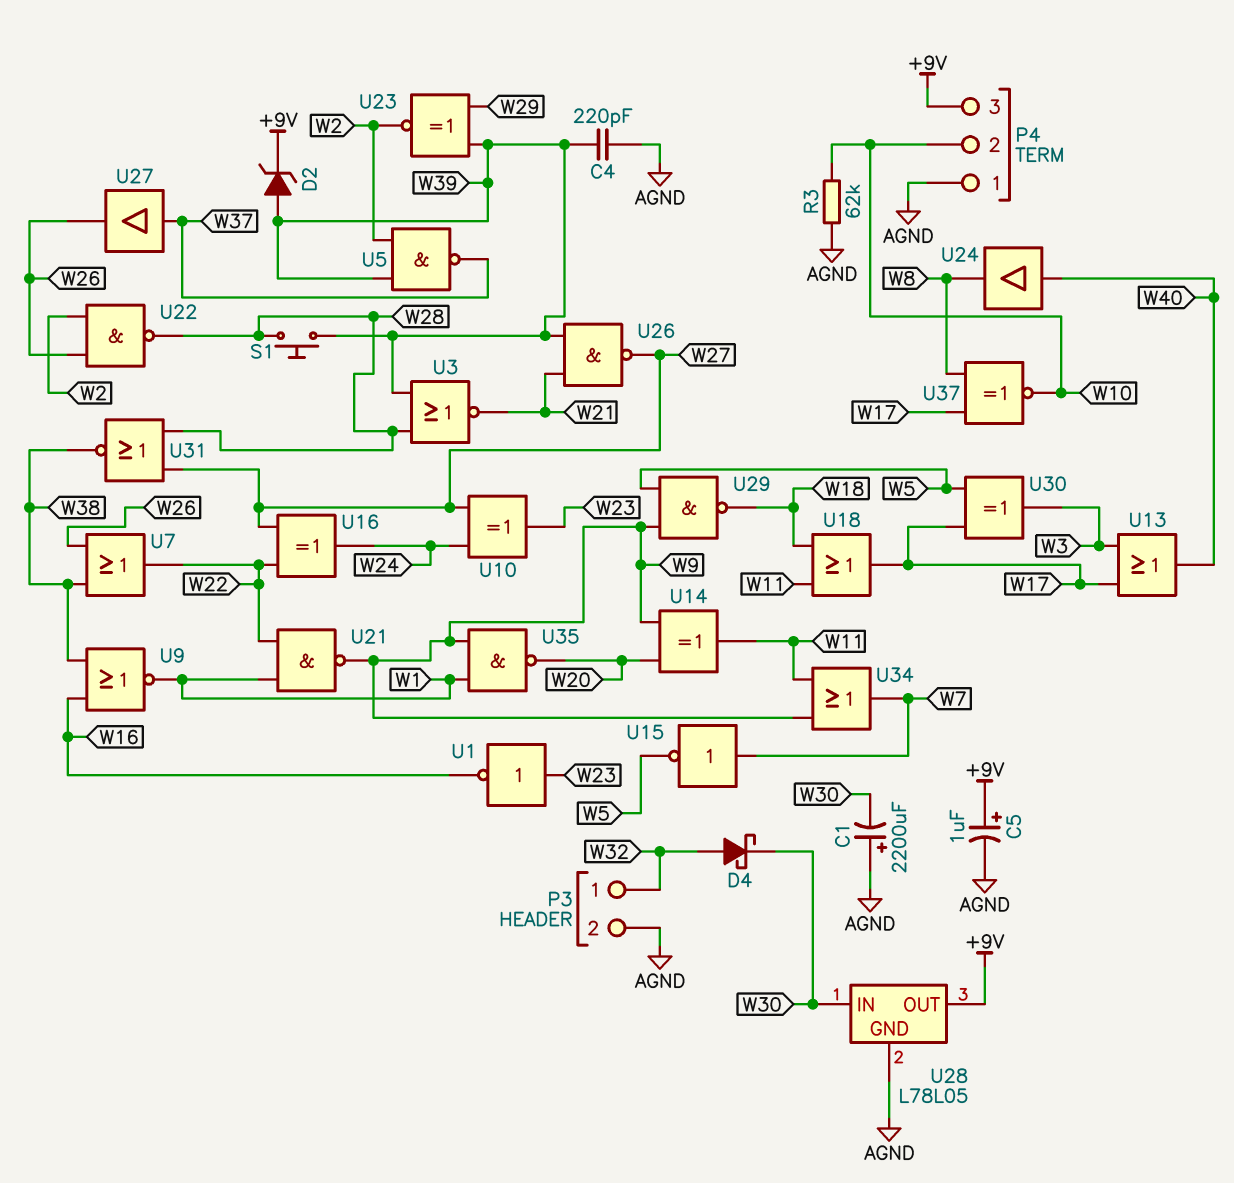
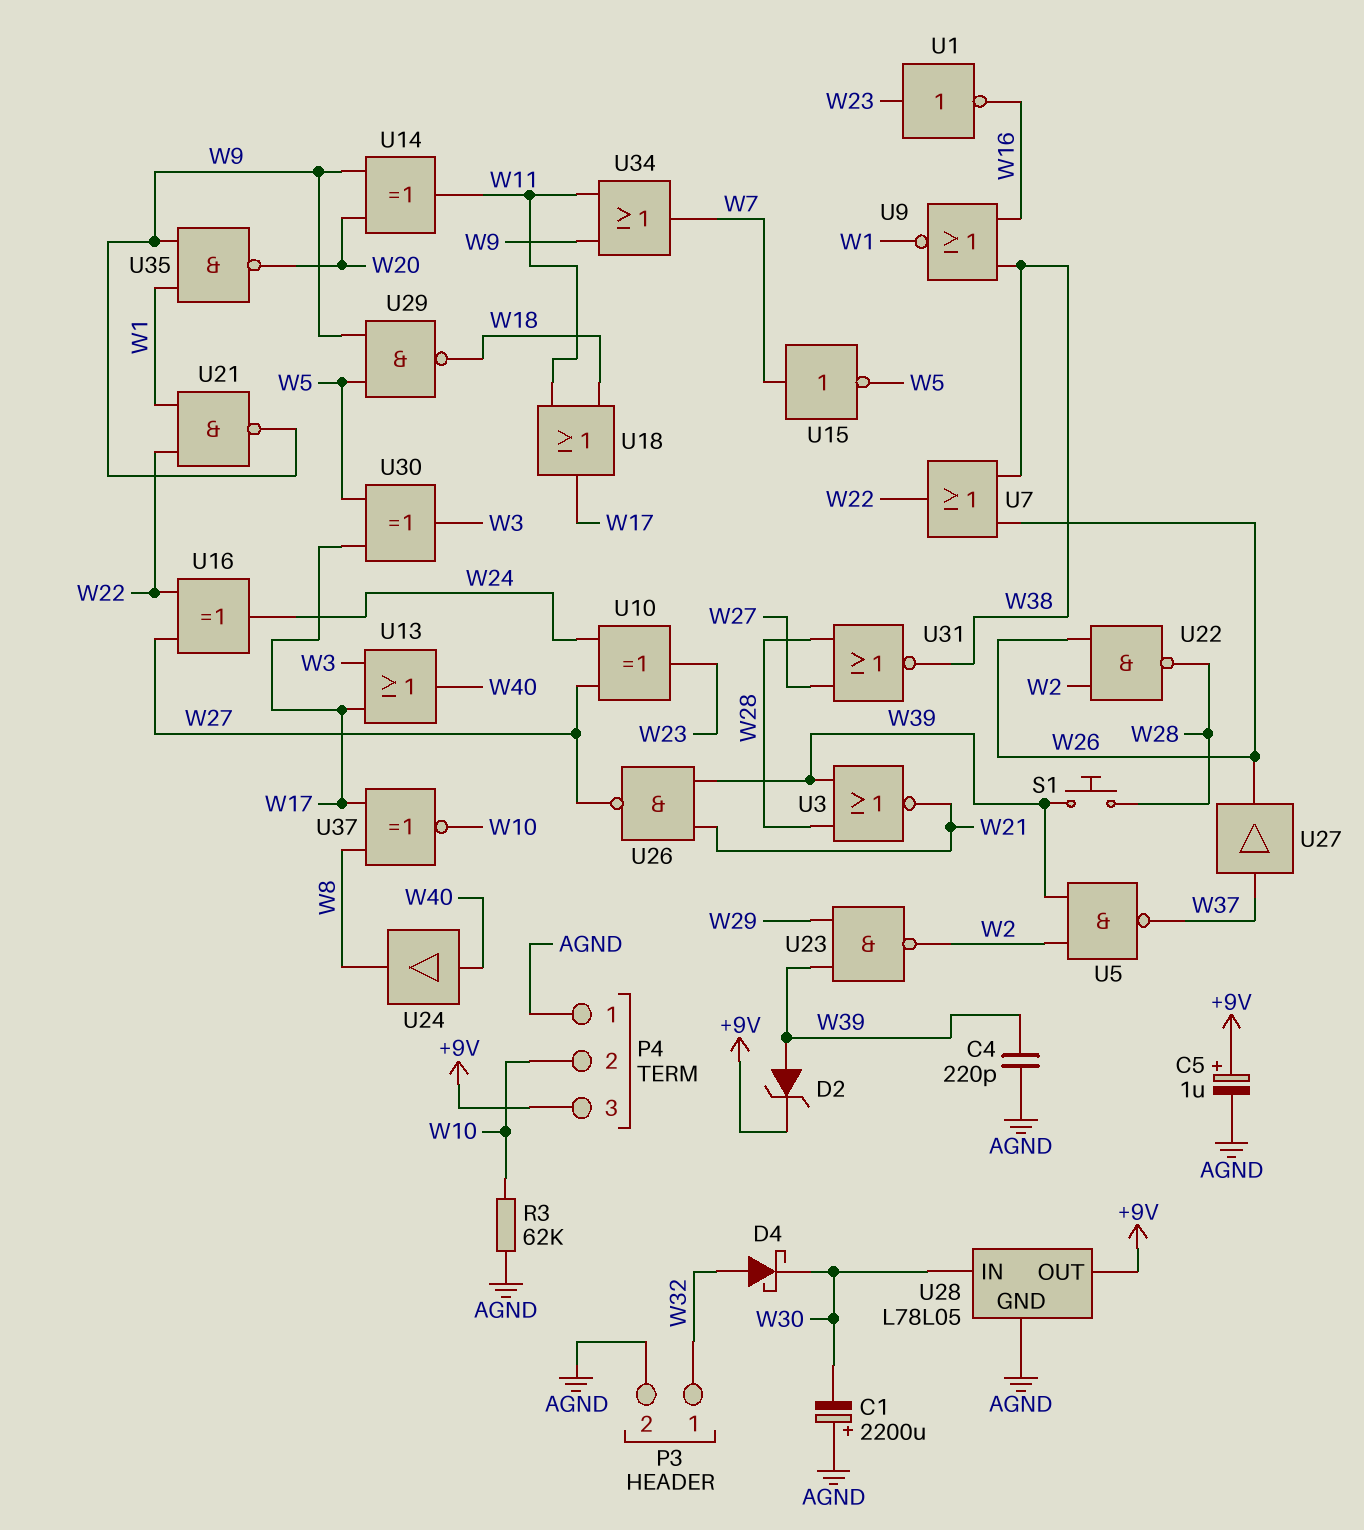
U23: XNOR (in W29, in W39, out W2) -> NAND (in W29, in W39, out W2)

